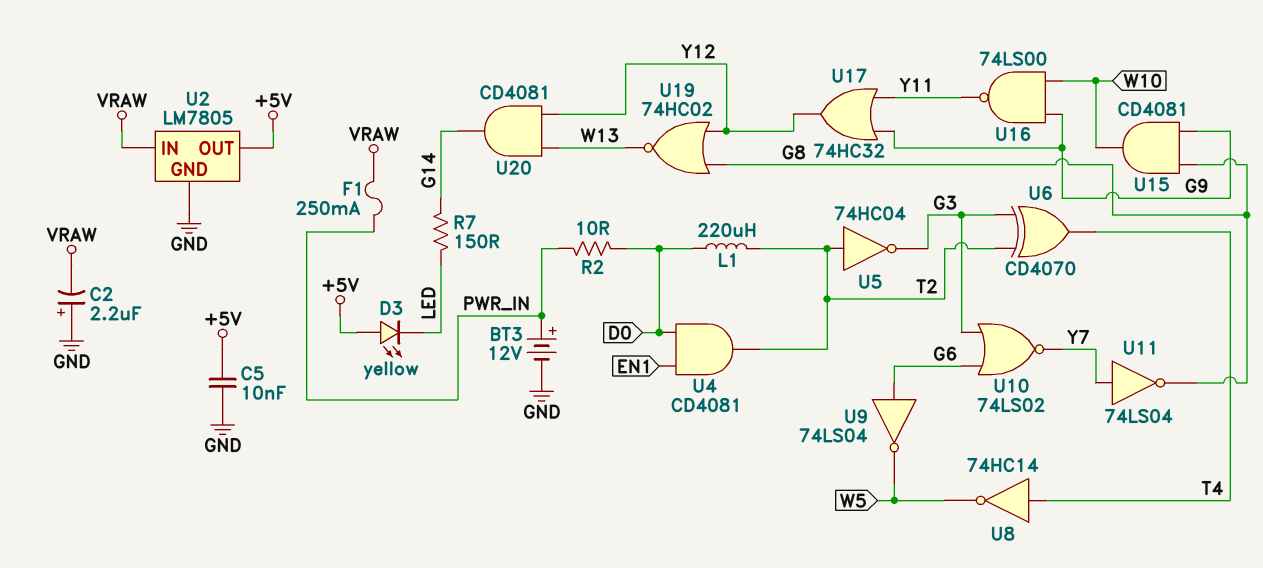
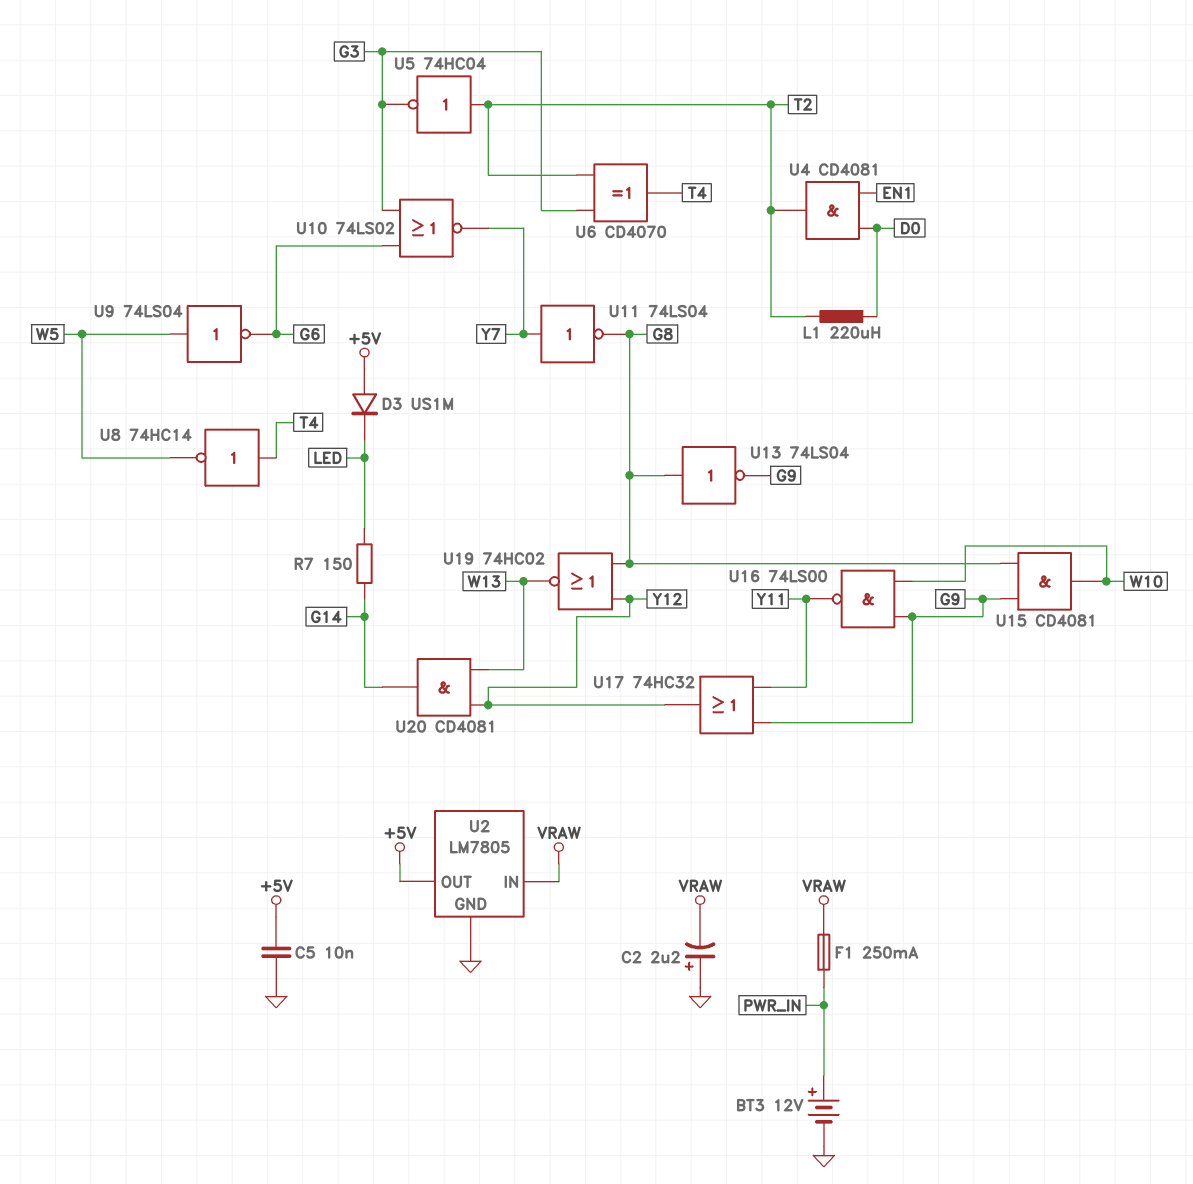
D3: LED yellow (A +5V, K LED) -> diode US1M (A +5V, K LED)
R2: 10 (D0, PWR_IN) -> none
U9: NOT 74LS04 (in G6, out W5) -> NOT 74LS04 (in W5, out G6)
U13: none -> NOT 74LS04 (in G8, out G9)

